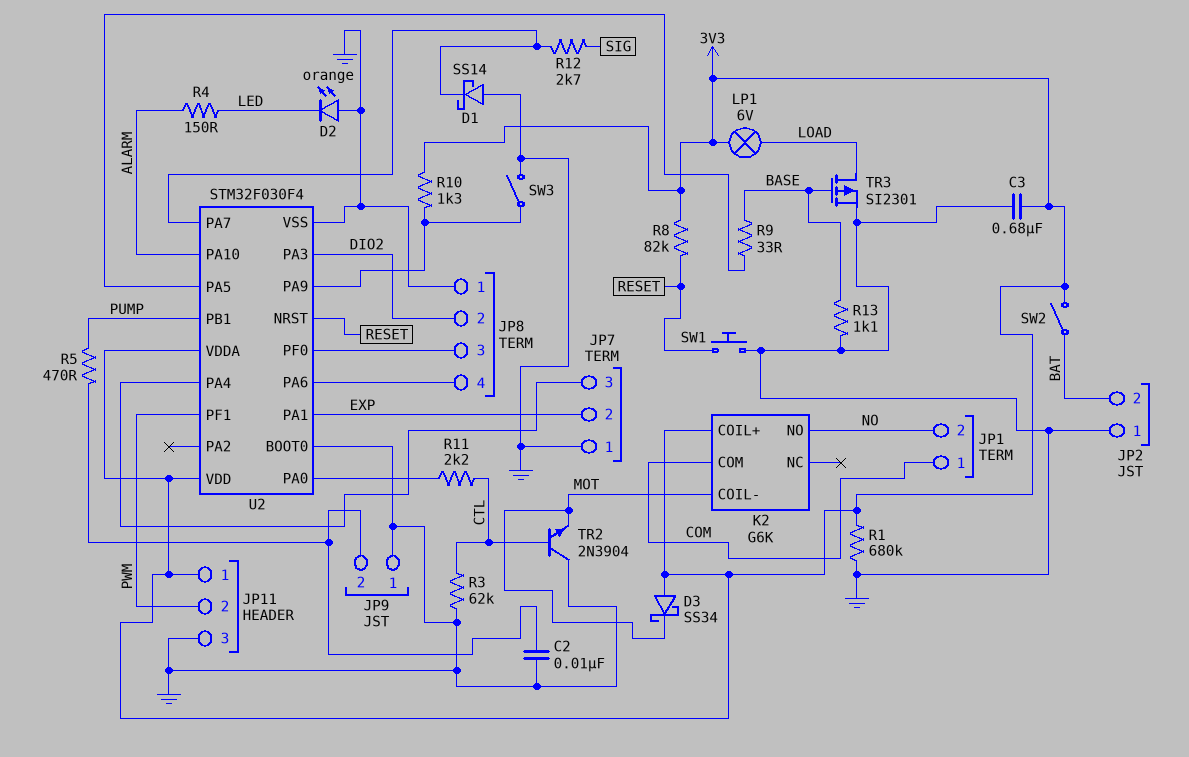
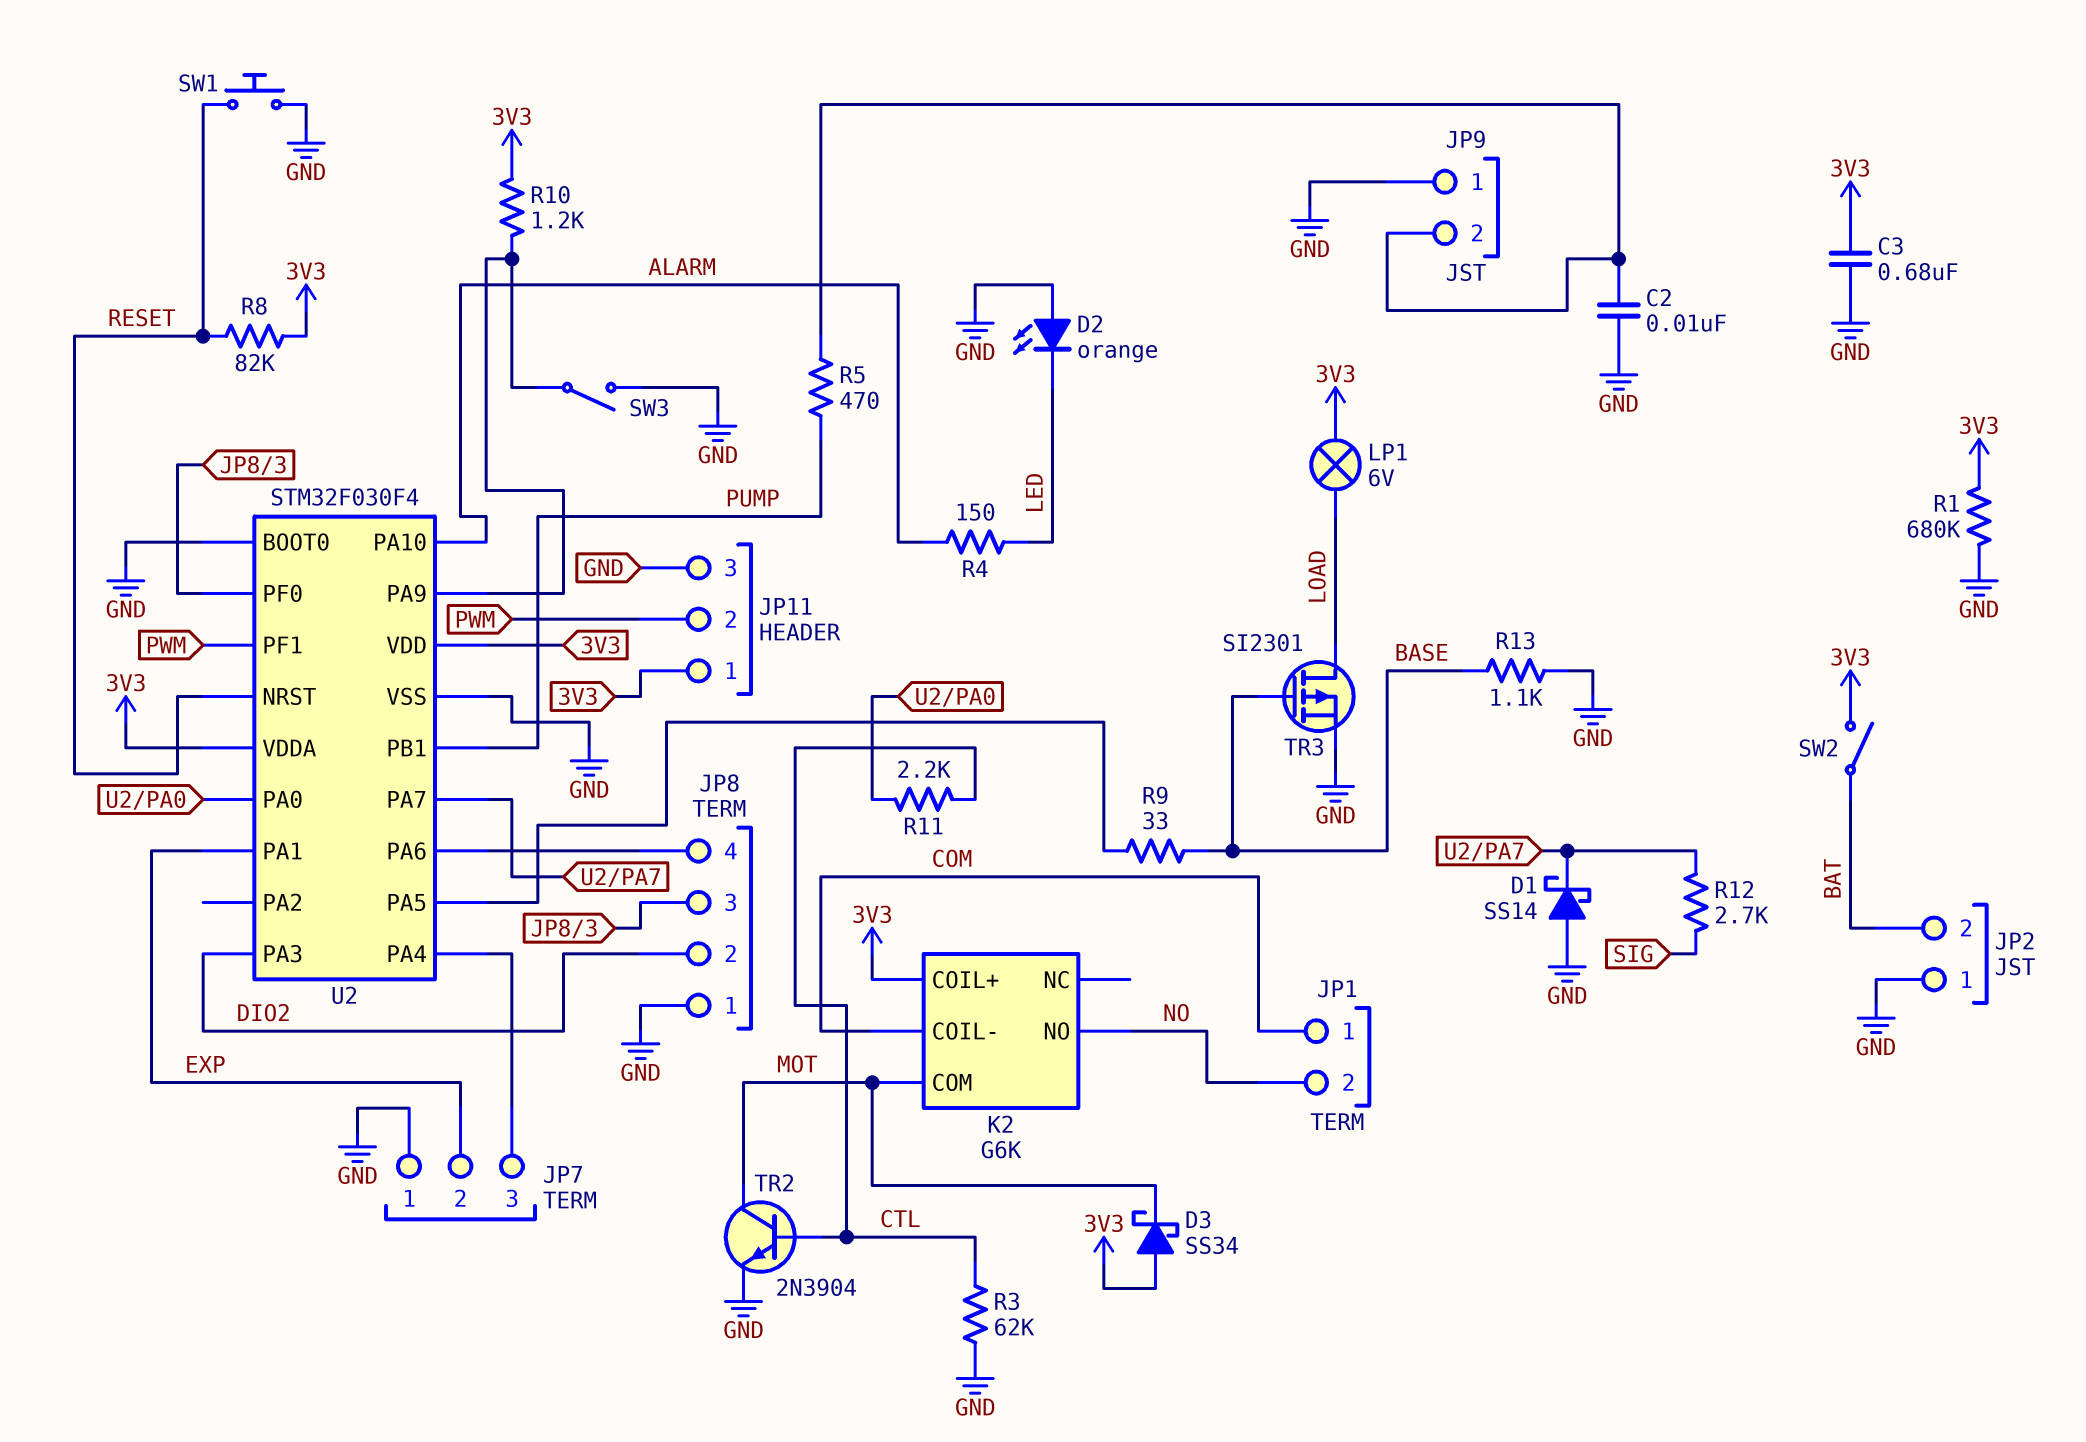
K2 pin COIL-: MOT -> COM
K2 pin COM: COM -> MOT
R10: 1.3k (3V3, U2/PA9) -> 1.2k (3V3, U2/PA9)
TR2: NPN 2N3904 (B CTL, C GND, E MOT) -> NPN 2N3904 (B CTL, C MOT, E GND)

